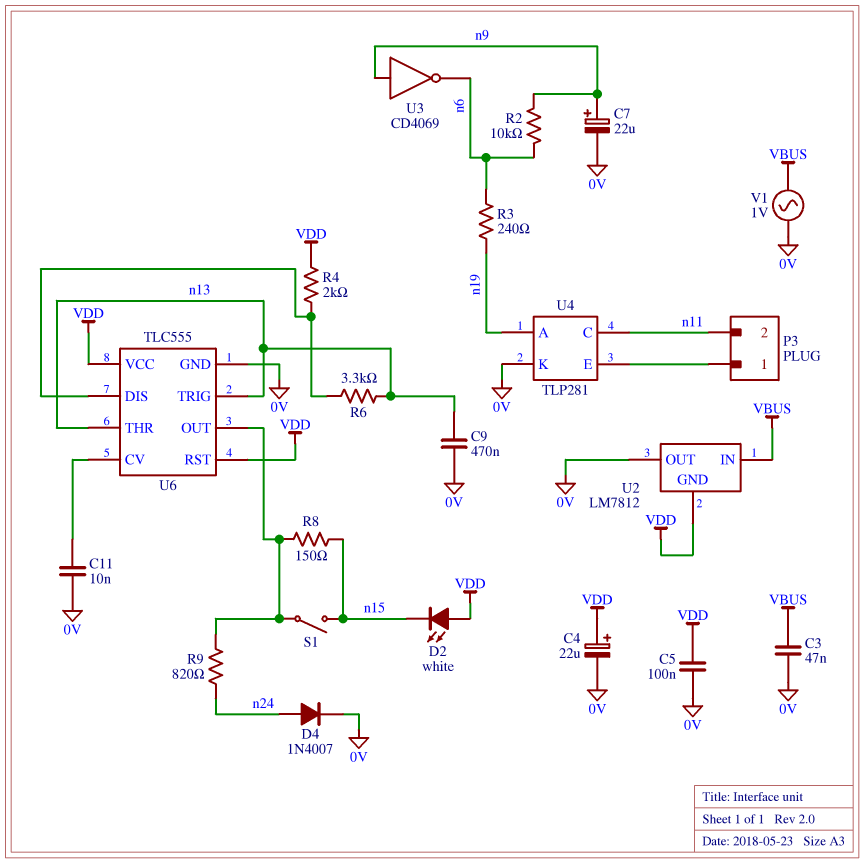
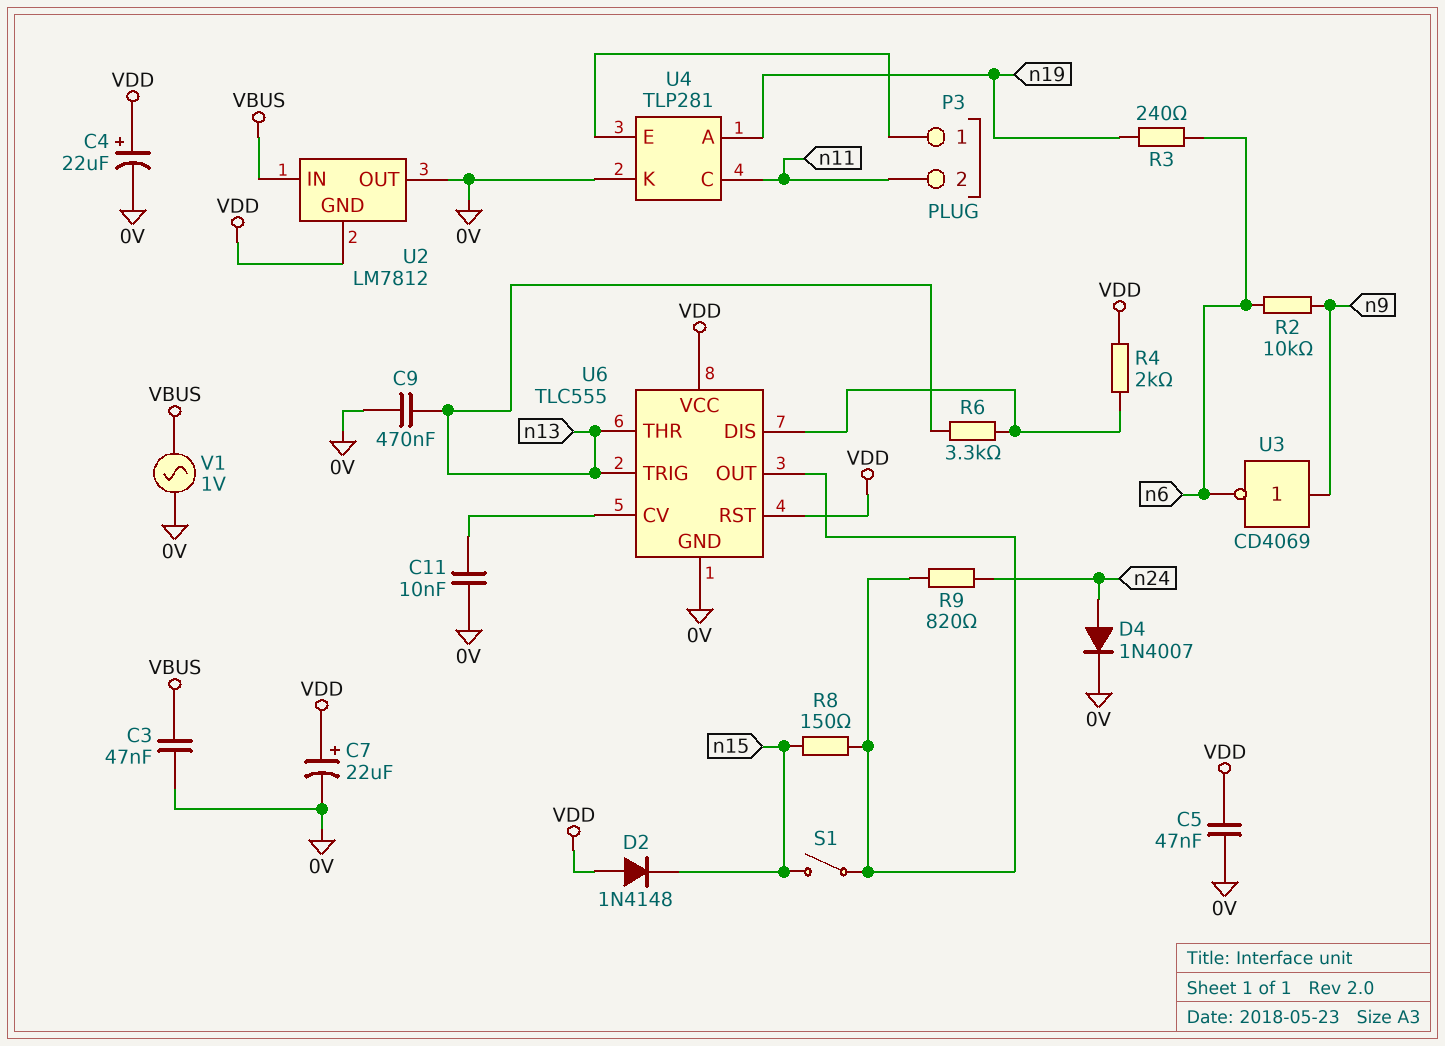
C5: 100nF (0V, VDD) -> 47nF (0V, VDD)
C7: 22uF (plus n9, minus 0V) -> 22uF (plus VDD, minus 0V)
D2: LED white (A VDD, K n15) -> diode 1N4148 (A VDD, K n15)

